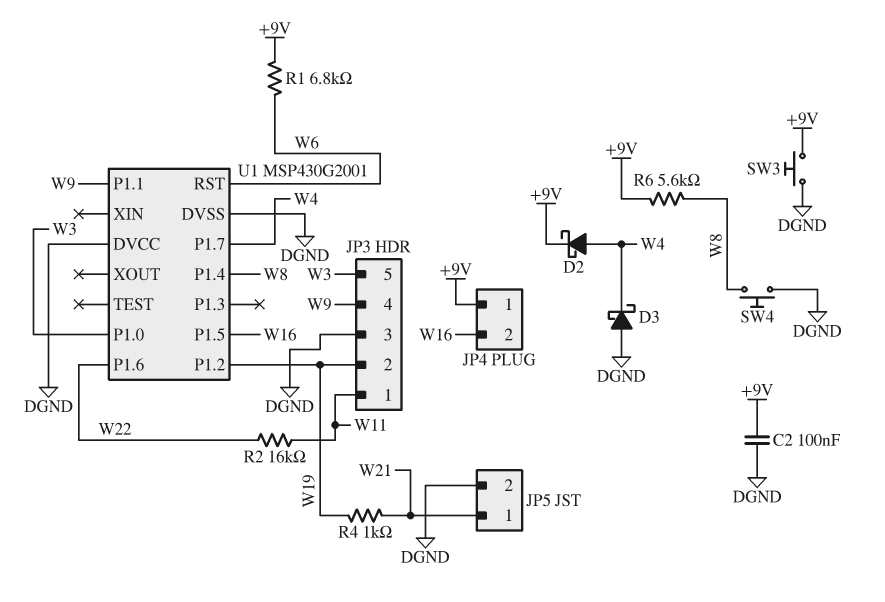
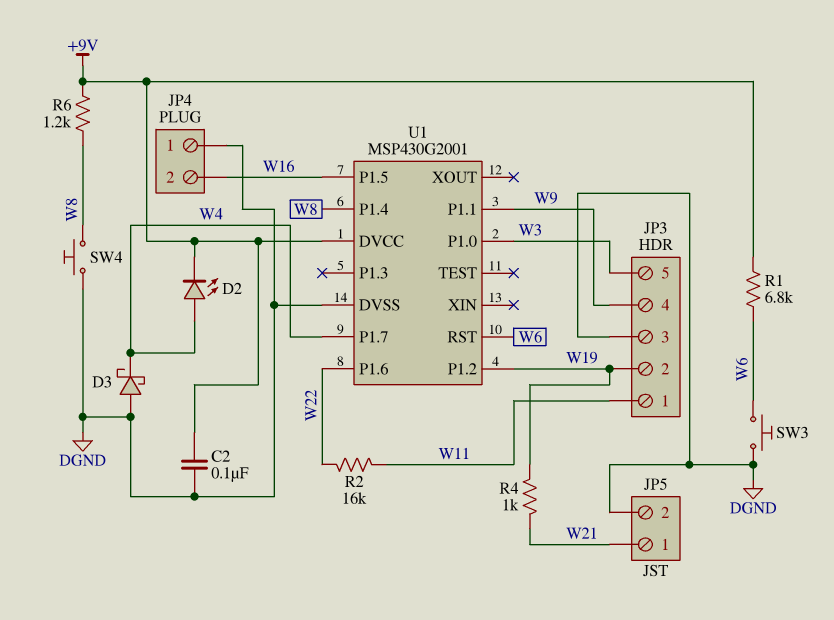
D2: schottky (A W4, K +9V) -> LED (A W4, K +9V)
JP4 pin 1: +9V -> DGND
R6: 5.6k (+9V, W8) -> 1.2k (+9V, W8)
SW3: button (+9V, DGND) -> button (DGND, W6)
U1 pin DVCC: DGND -> +9V

